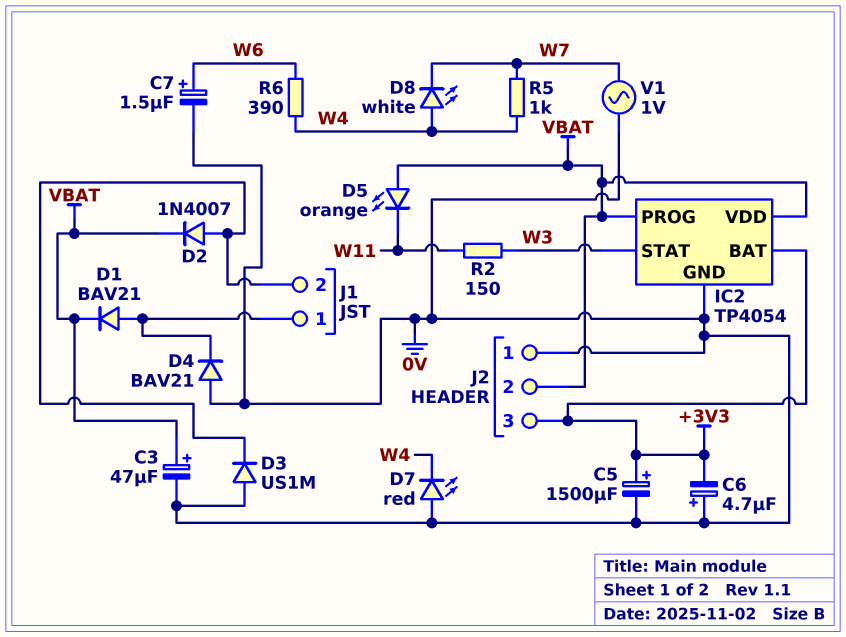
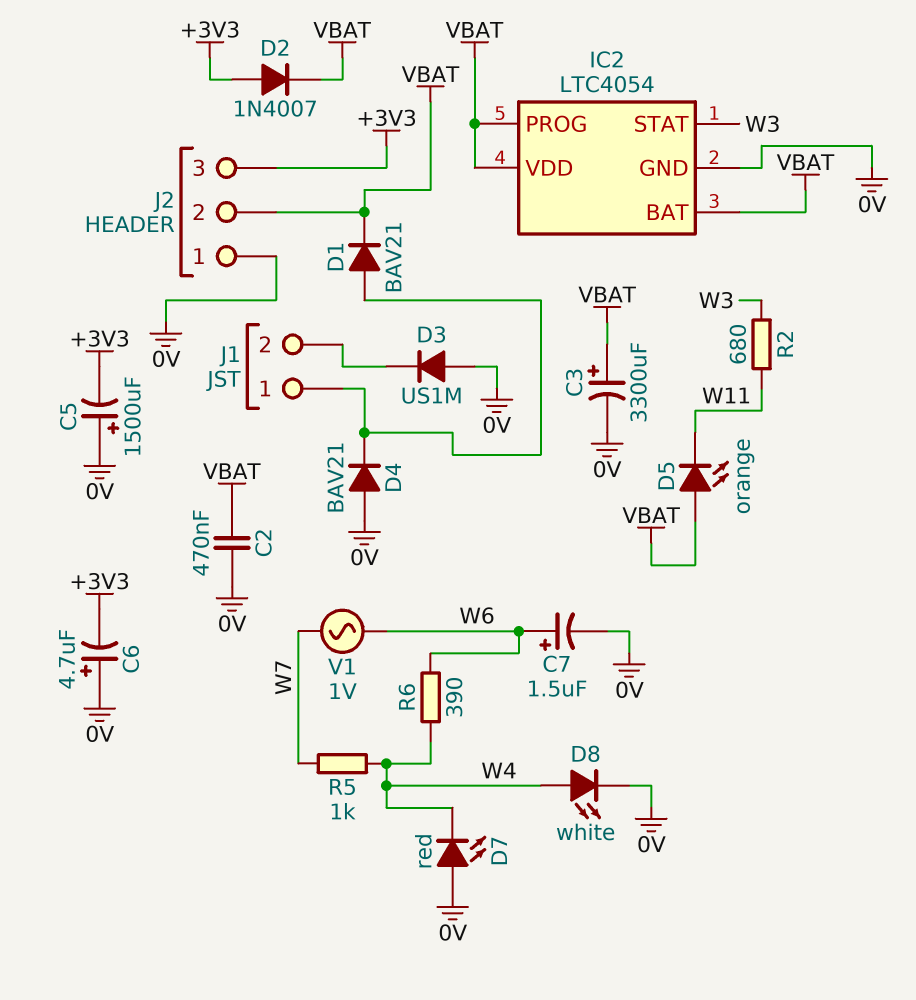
C2: none -> 470nF (0V, VBAT)
C3: 47uF (plus VBAT, minus 0V) -> 3300uF (plus VBAT, minus 0V)
C5: 1500uF (plus +3V3, minus 0V) -> 1500uF (plus 0V, minus +3V3)
D2: diode 1N4007 (A J1/2, K VBAT) -> diode 1N4007 (A +3V3, K VBAT)
D8: LED white (A W4, K W7) -> LED white (A W4, K 0V)
IC2: TP4054 -> LTC4054
IC2 pin BAT: +3V3 -> VBAT
R2: 150 (W3, W11) -> 680 (W3, W11)
V1: AC 1V (0V, W7) -> AC 1V (W6, W7)

